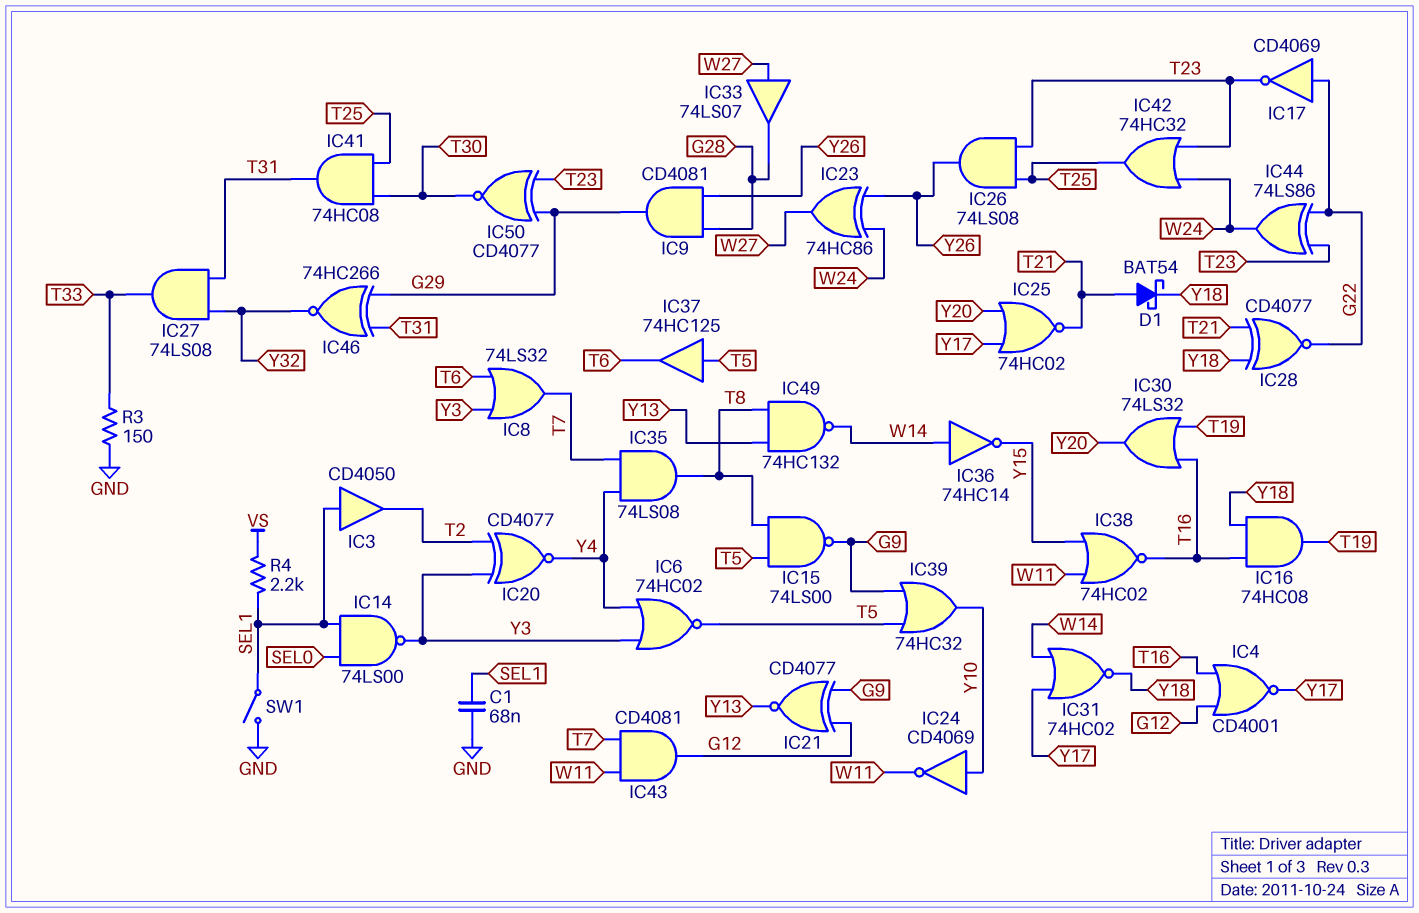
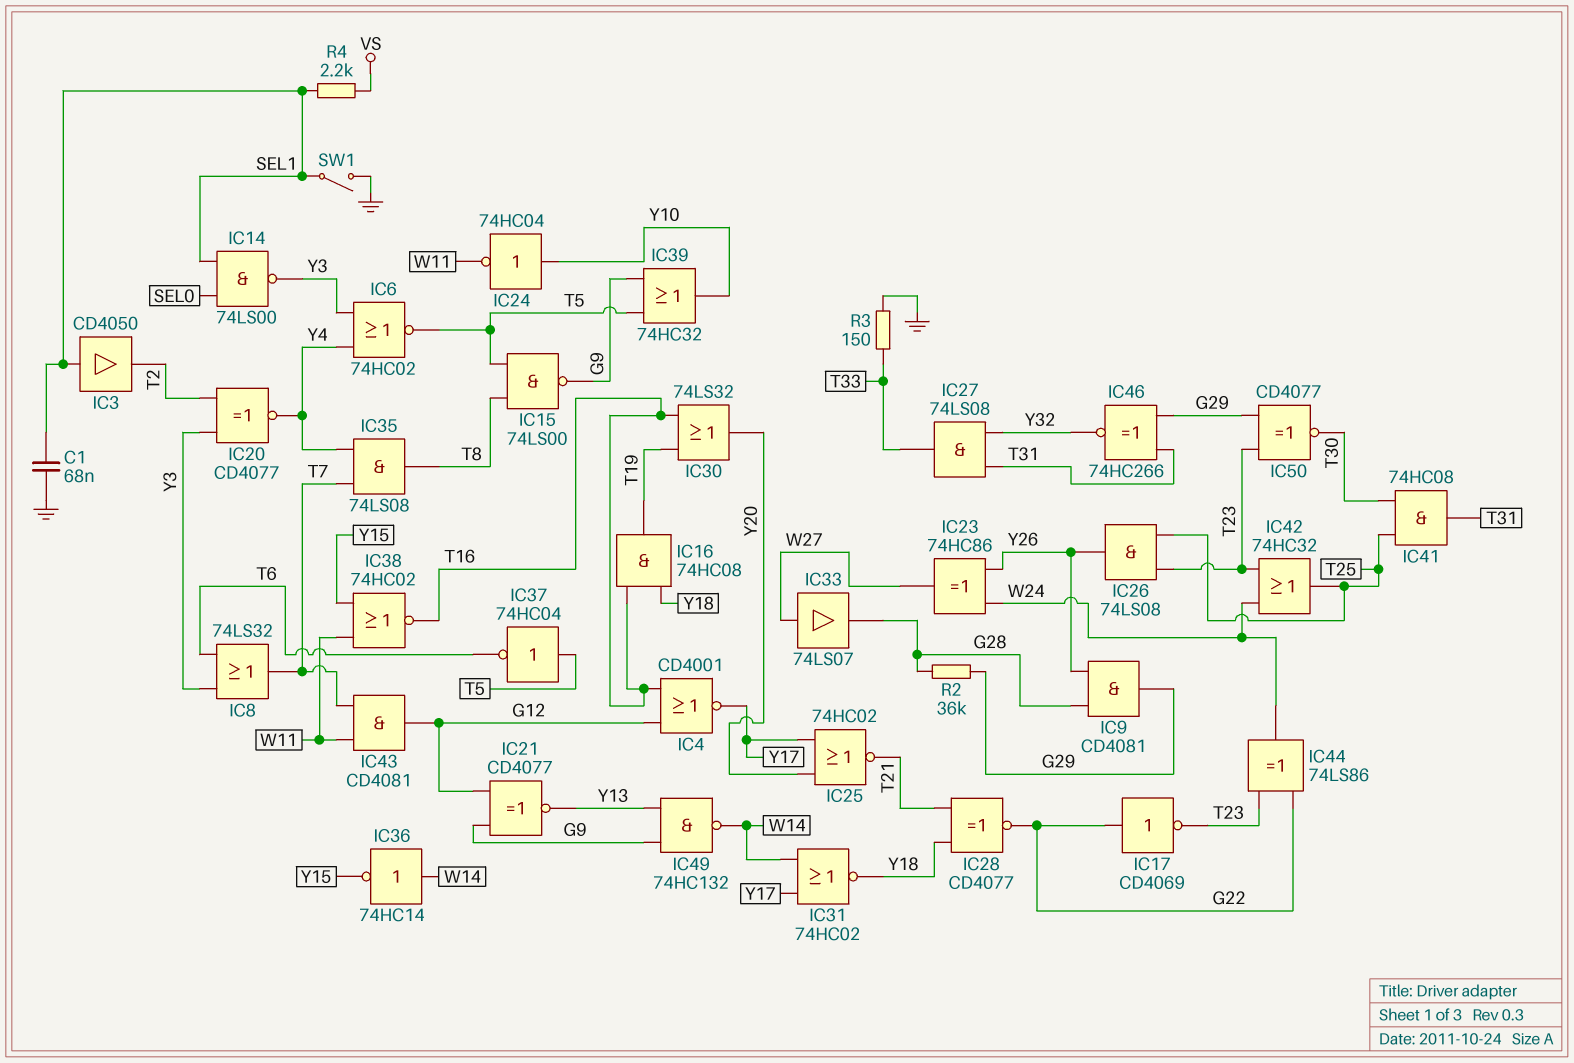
D1: schottky BAT54 (A T21, K Y18) -> none
IC24: NOT CD4069 (in Y10, out W11) -> NOT 74HC04 (in Y10, out W11)
IC37: buffer 74HC125 (in T5, out T6) -> NOT 74HC04 (in T5, out T6)
IC49: NAND 74HC132 (in T8, in Y13, out W14) -> NAND 74HC132 (in G9, in Y13, out W14)
R2: none -> 36k (G28, G29)

